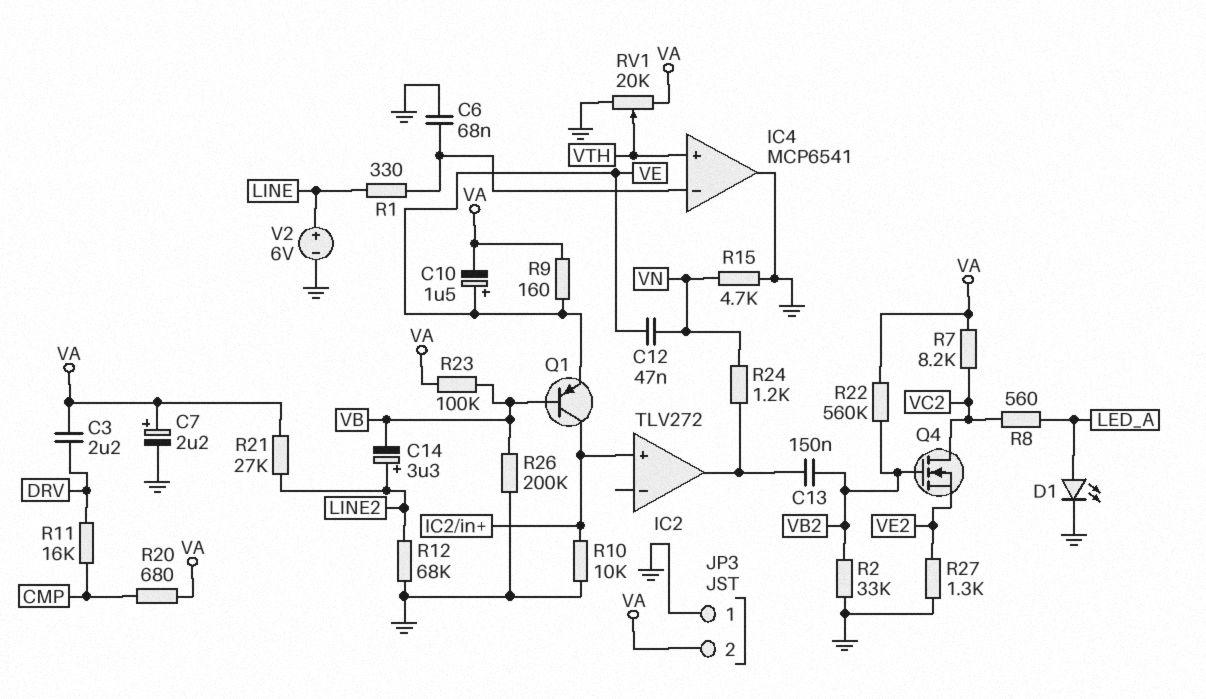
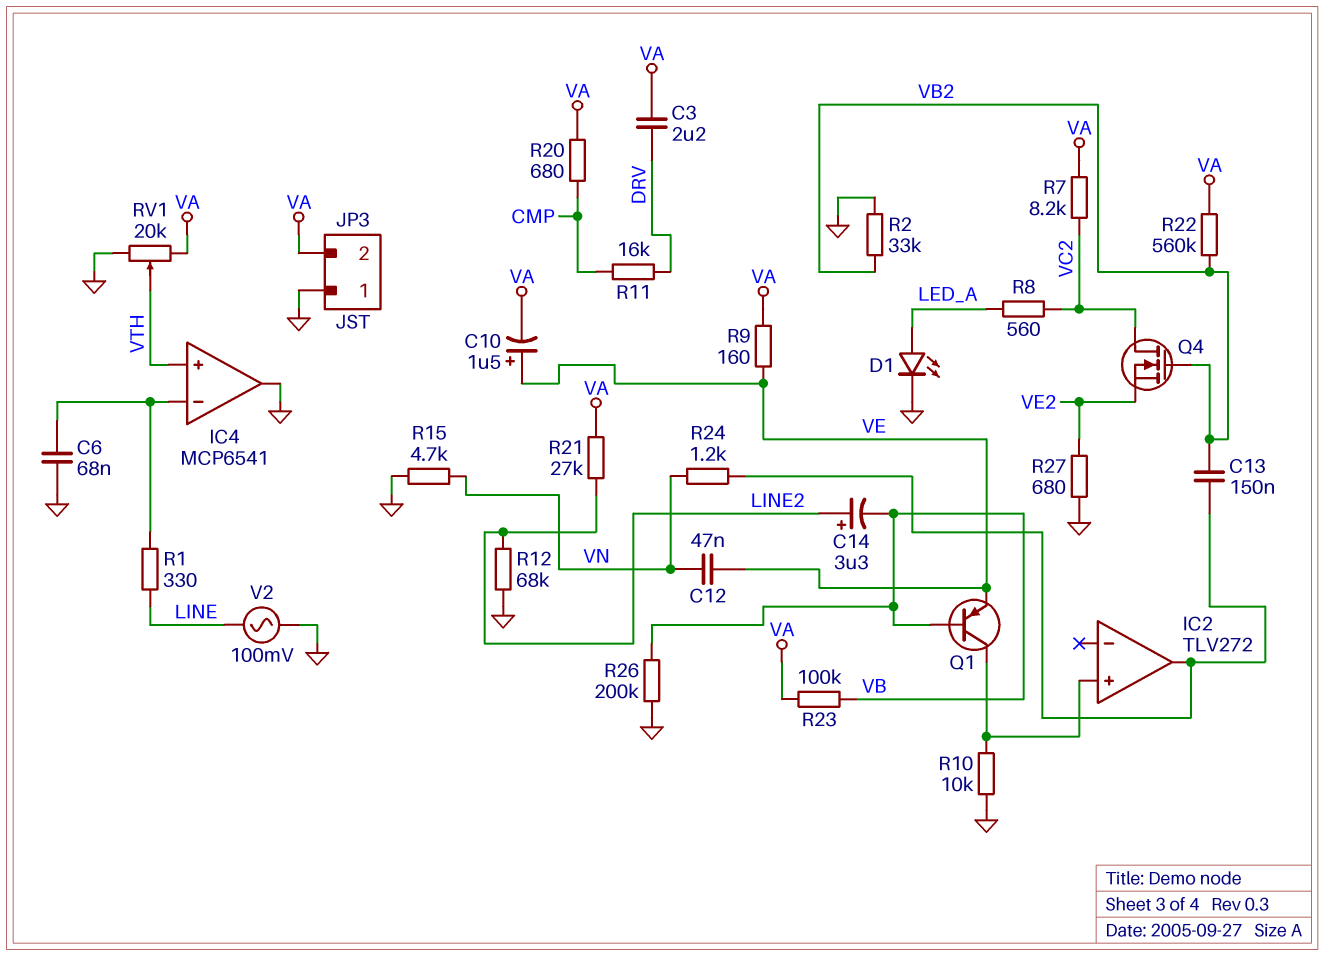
C7: 2.2uF (plus VA, minus GND) -> none
R27: 1.3k (GND, VE2) -> 680 (GND, VE2)
V2: 6V (plus LINE, minus GND) -> AC 100mV (GND, LINE)

